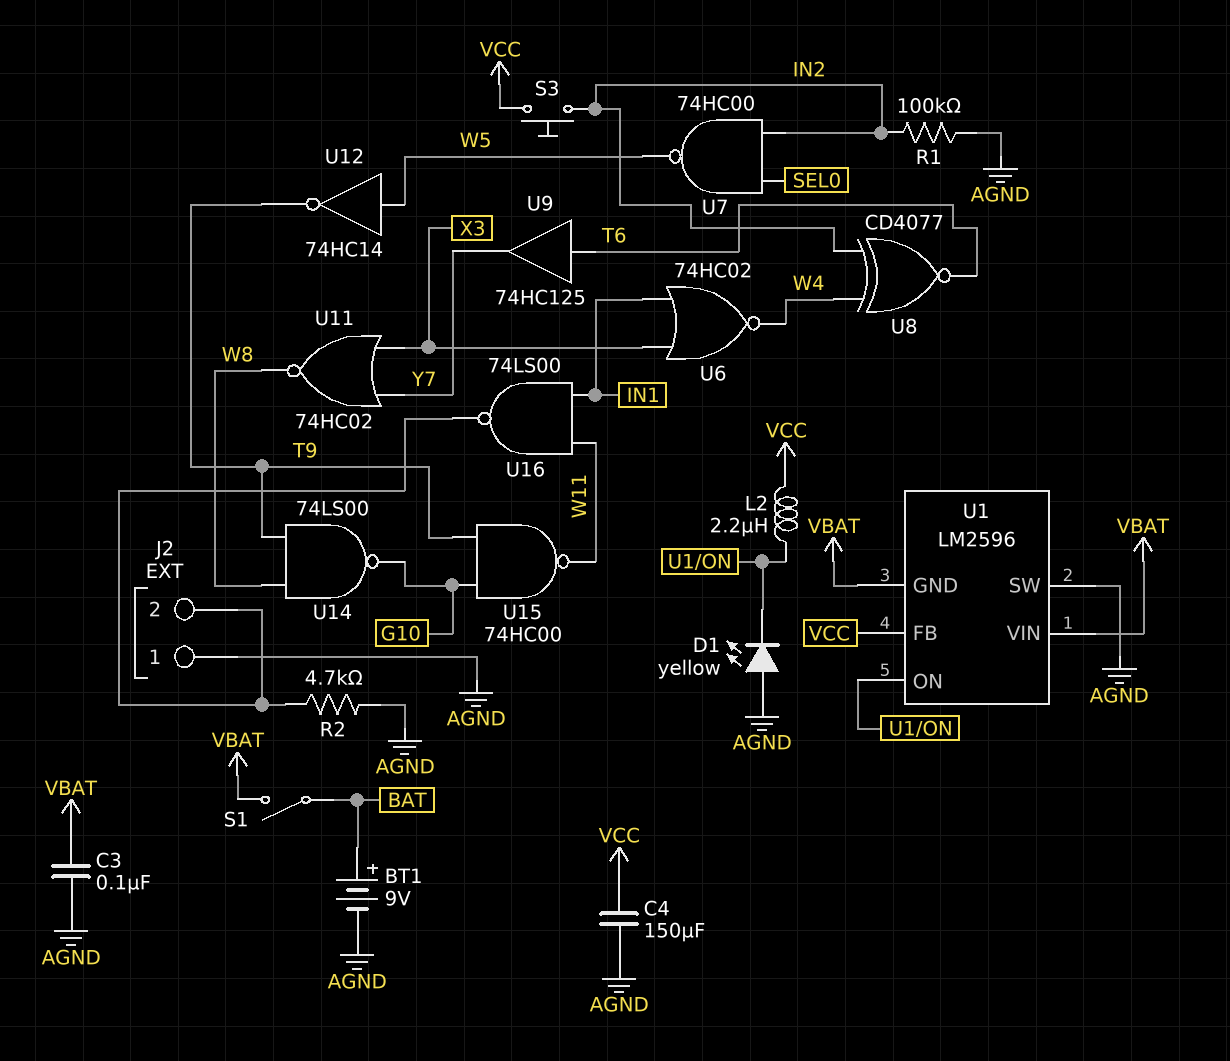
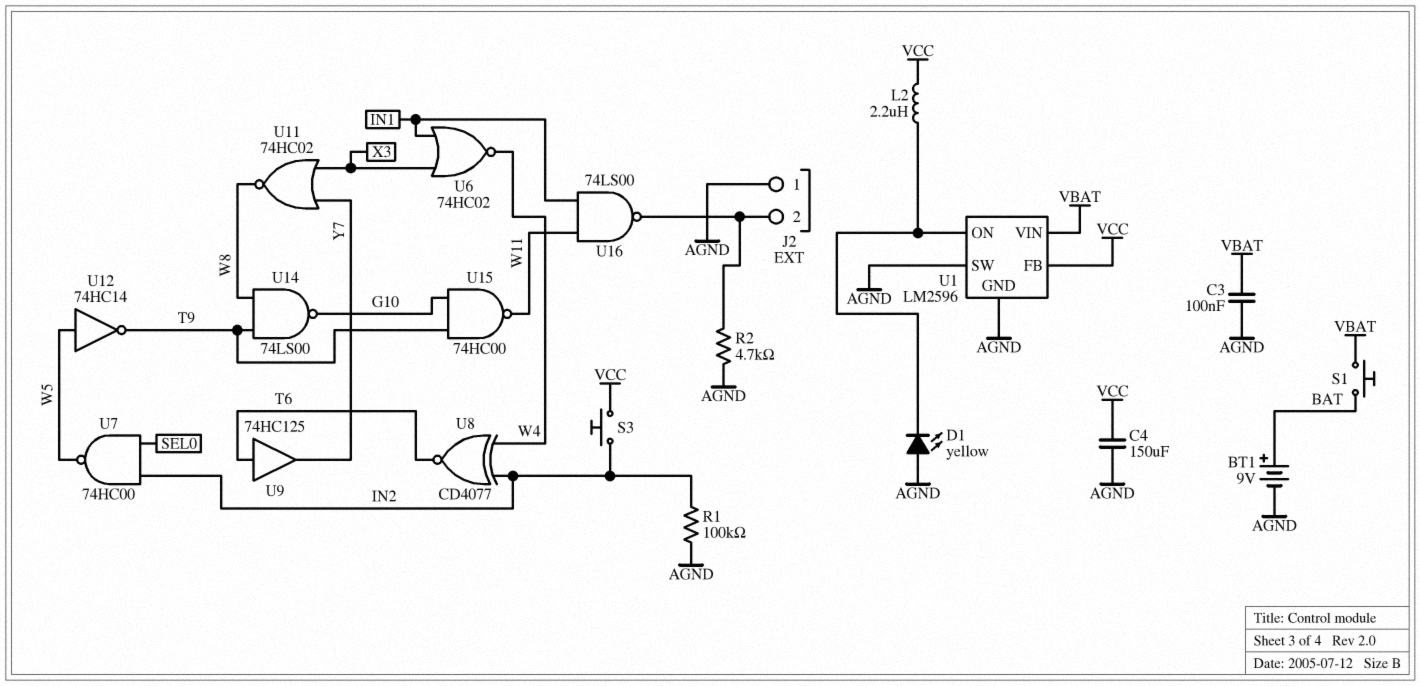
S1: switch (BAT, VBAT) -> button (BAT, VBAT)
U1 pin GND: VBAT -> AGND

